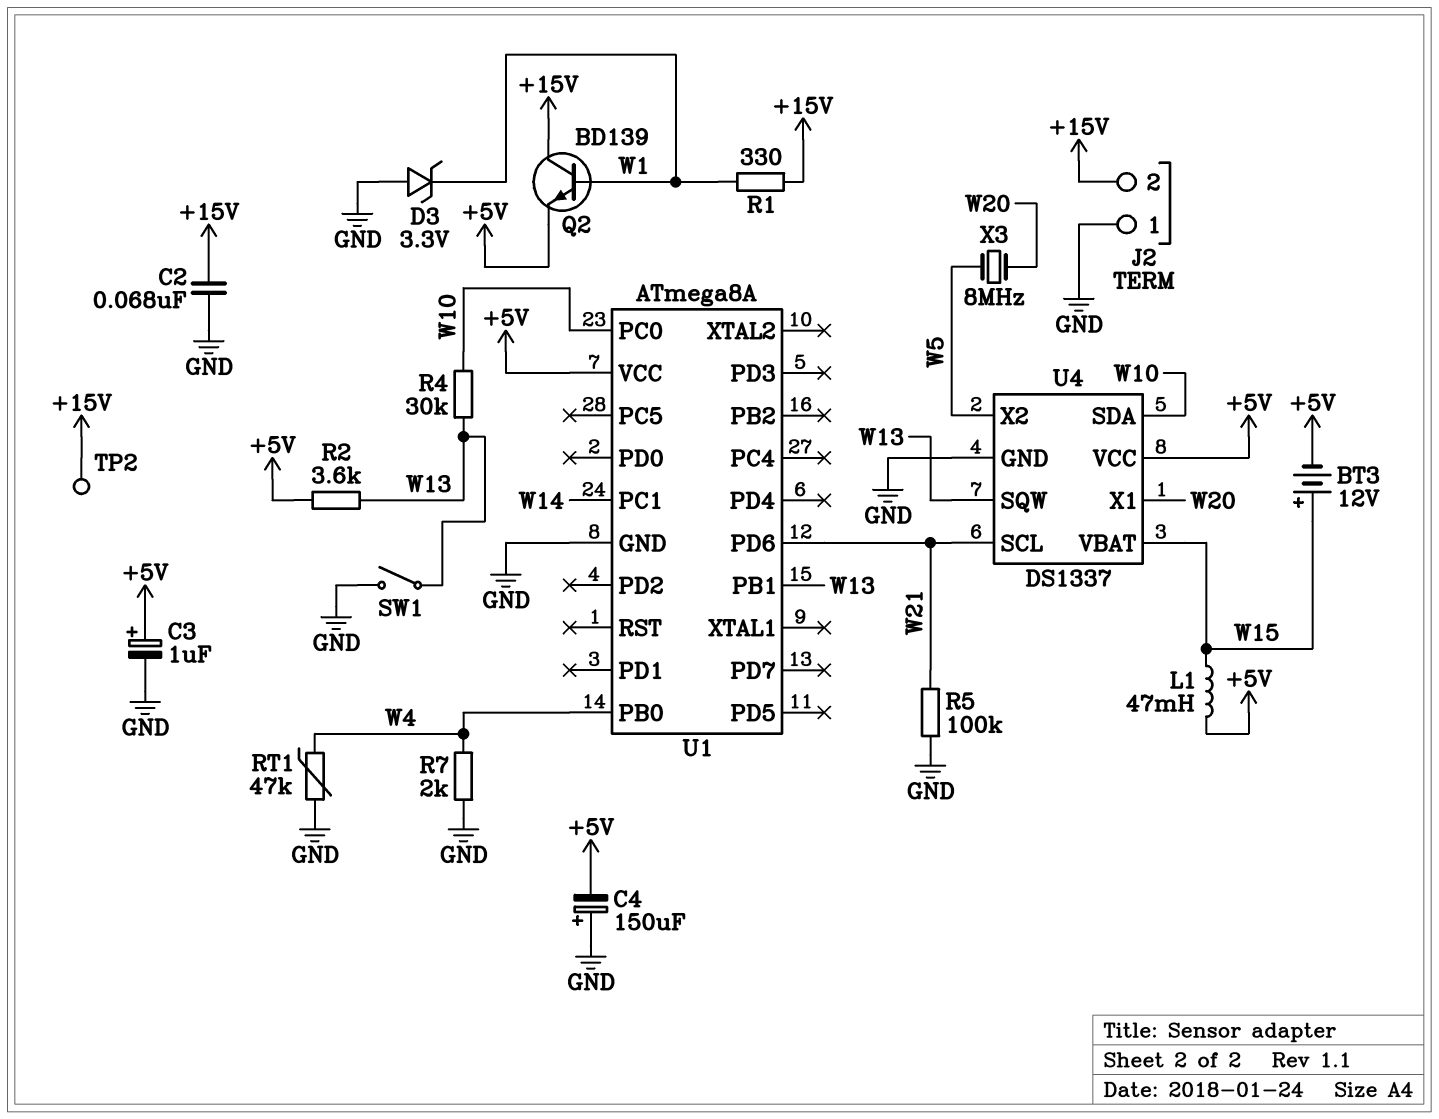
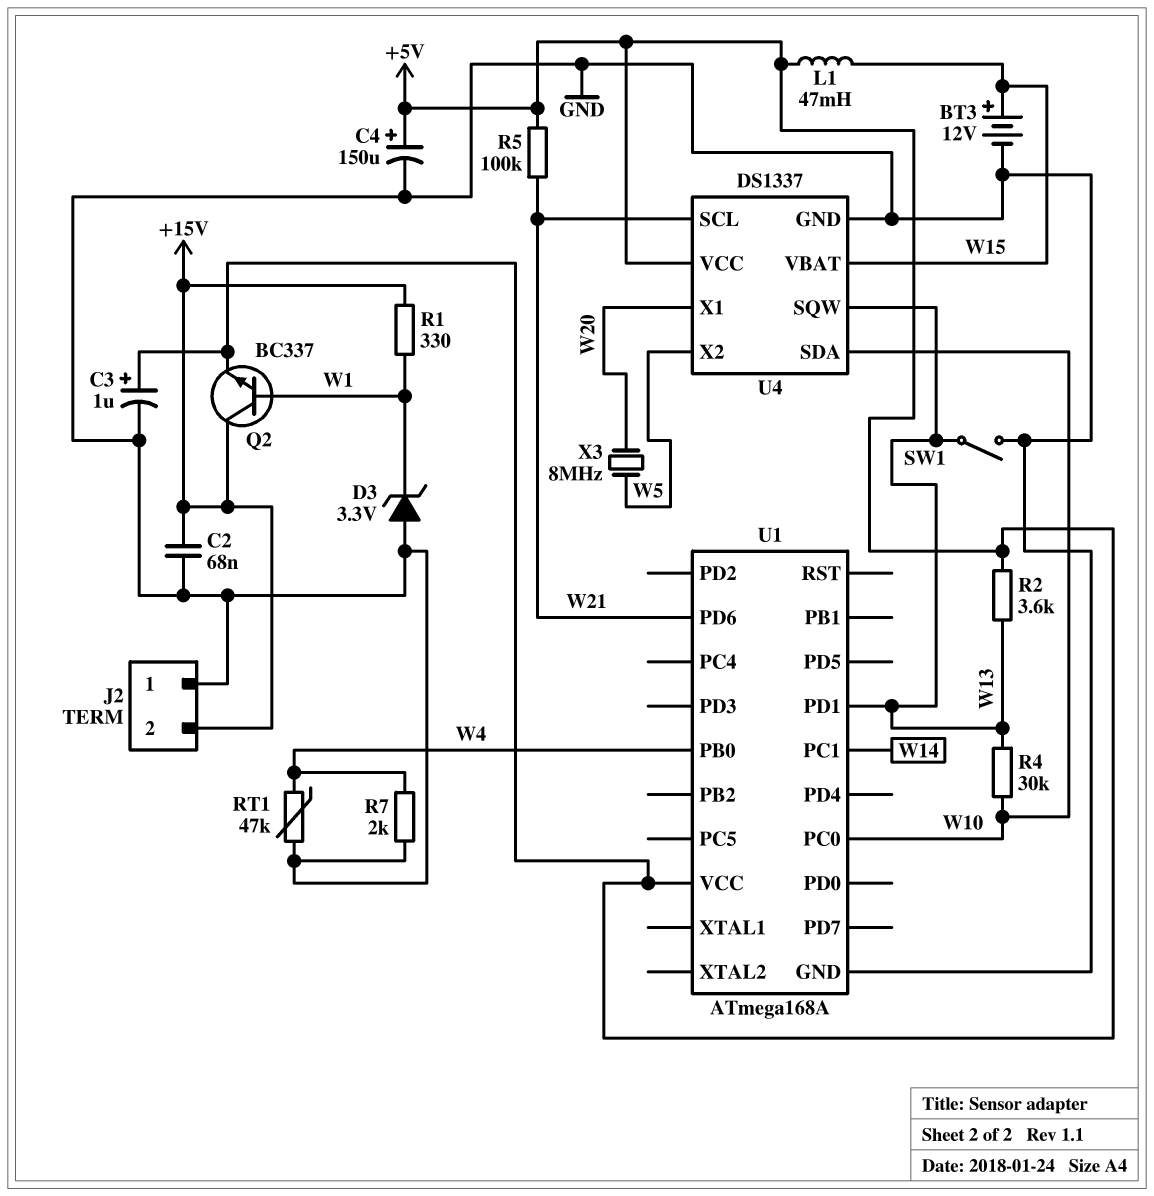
BT3: 12V (plus W15, minus +5V) -> 12V (plus W15, minus GND)
C4: 150uF (plus GND, minus +5V) -> 150uF (plus +5V, minus GND)
Q2: NPN BD139 (B W1, C +15V, E +5V) -> NPN BC337 (B W1, C +15V, E +5V)
R5: 100k (GND, W21) -> 100k (+5V, W21)
TP2: test point (+15V) -> none
U1: ATmega8A -> ATmega168A
U1 pin PB1: W13 -> none
U1 pin PD1: none -> W13

